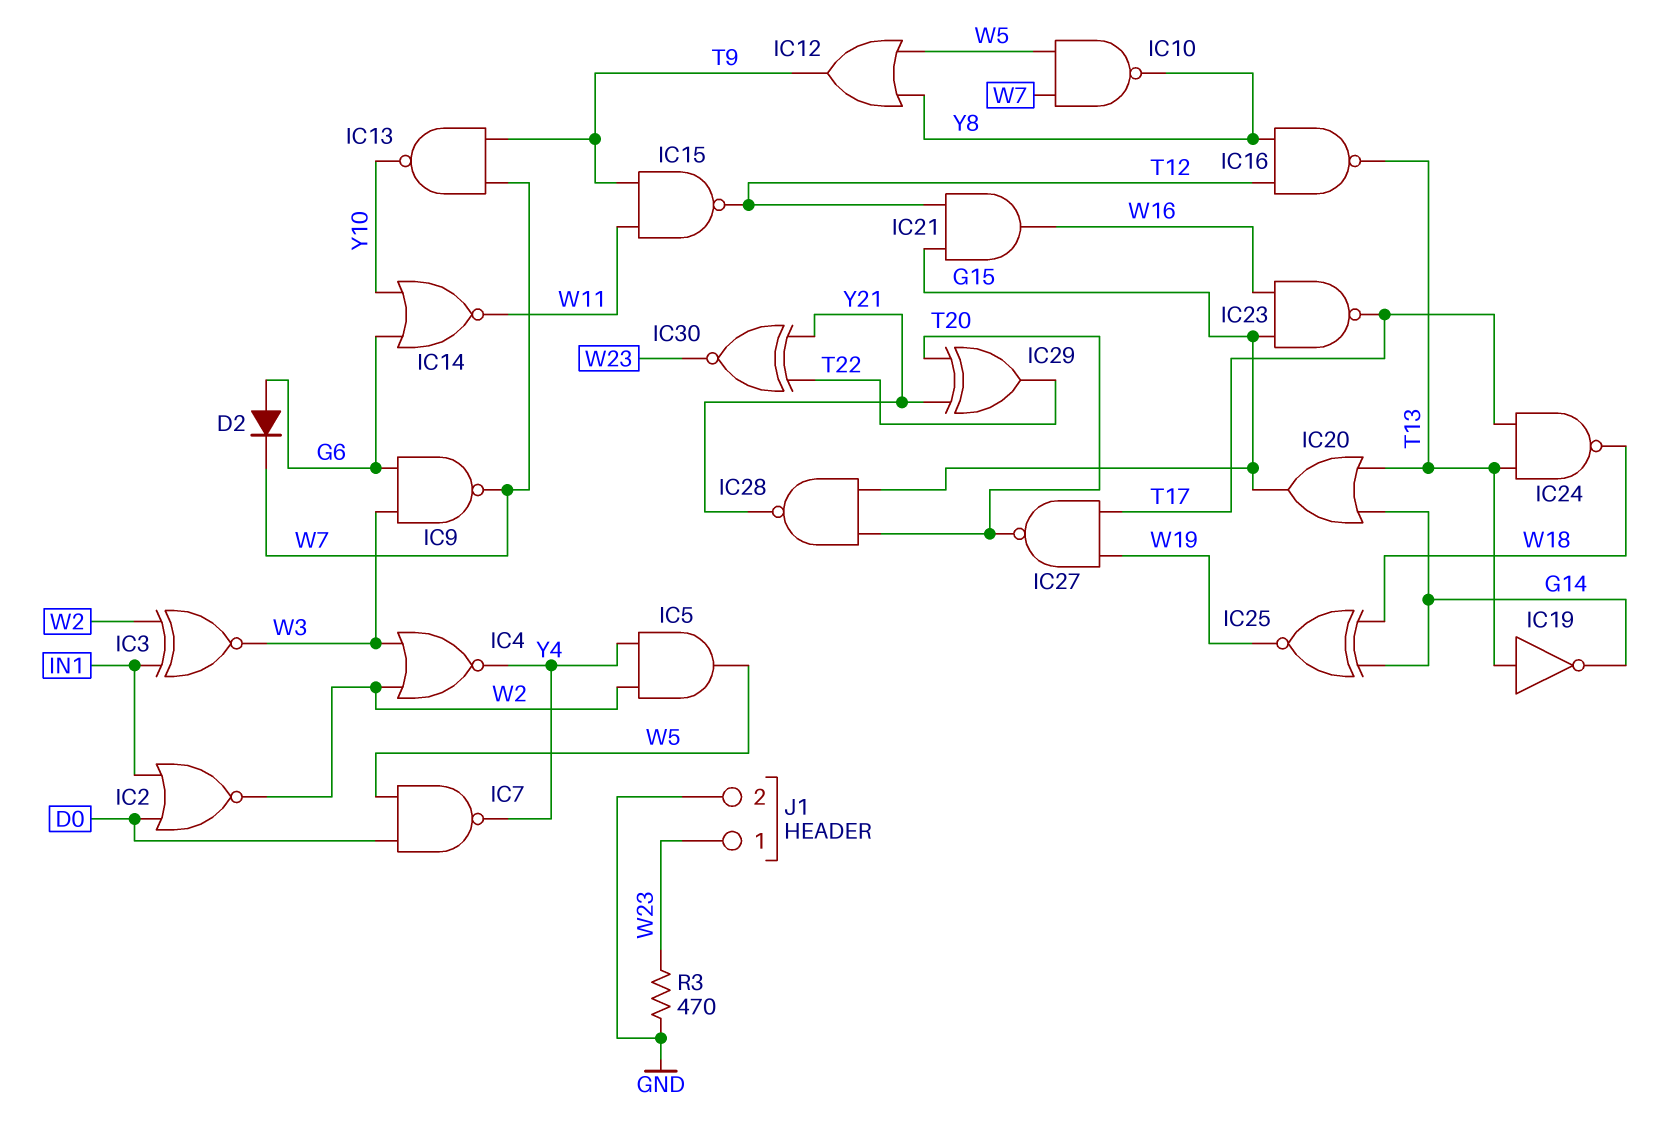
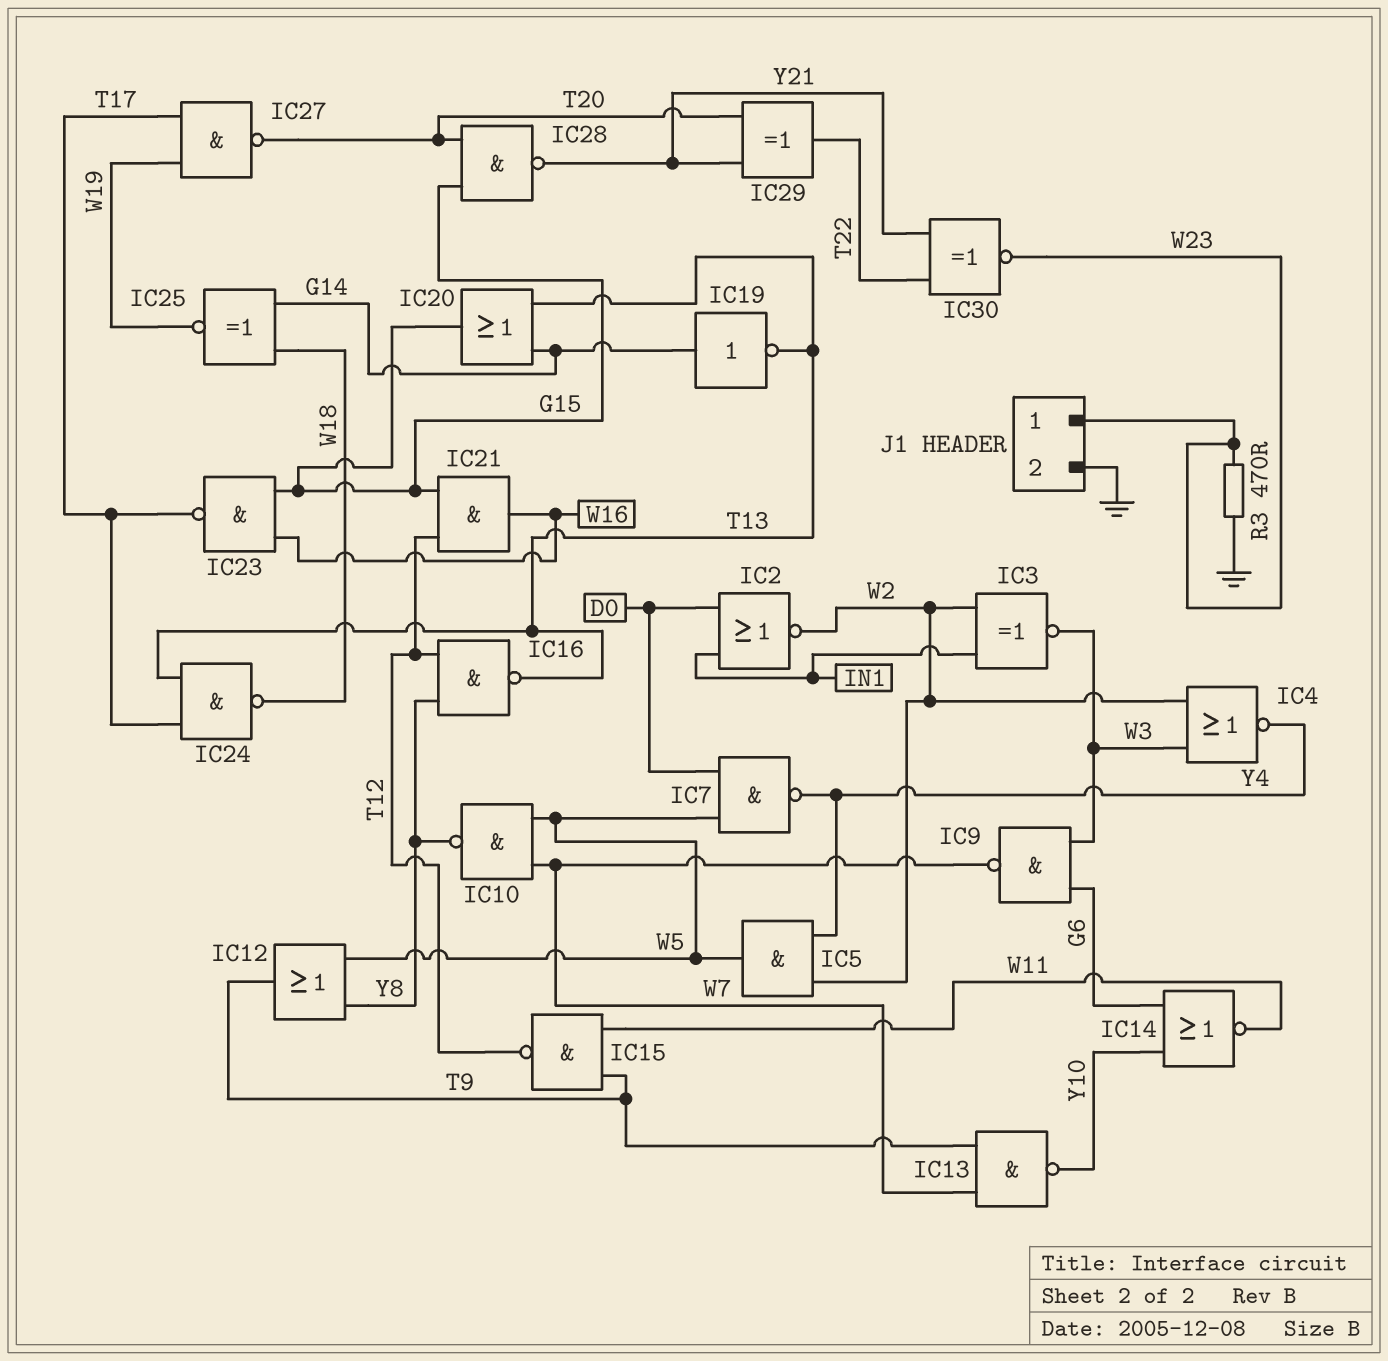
D2: diode (A G6, K W7) -> none
IC19: NOT (in T13, out G14) -> NOT (in G14, out T13)

